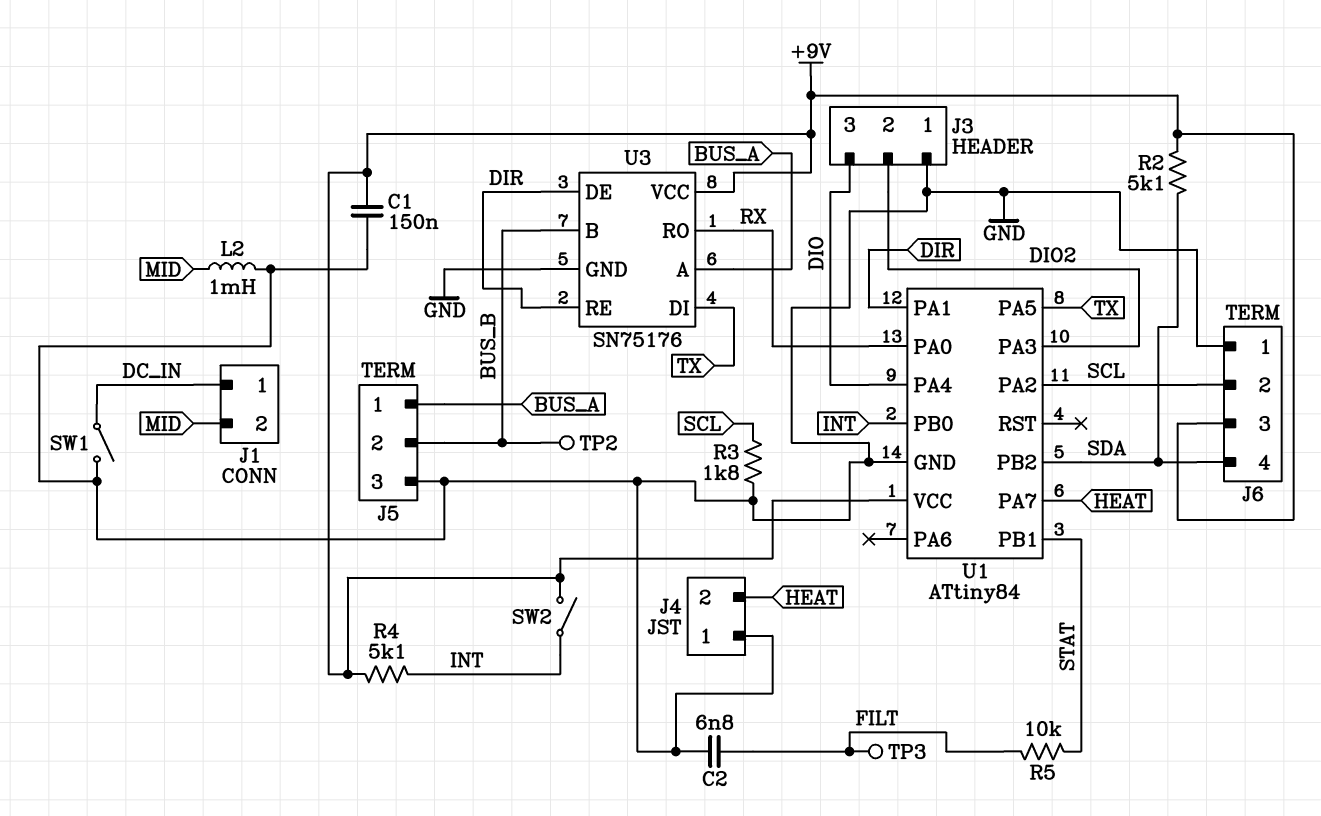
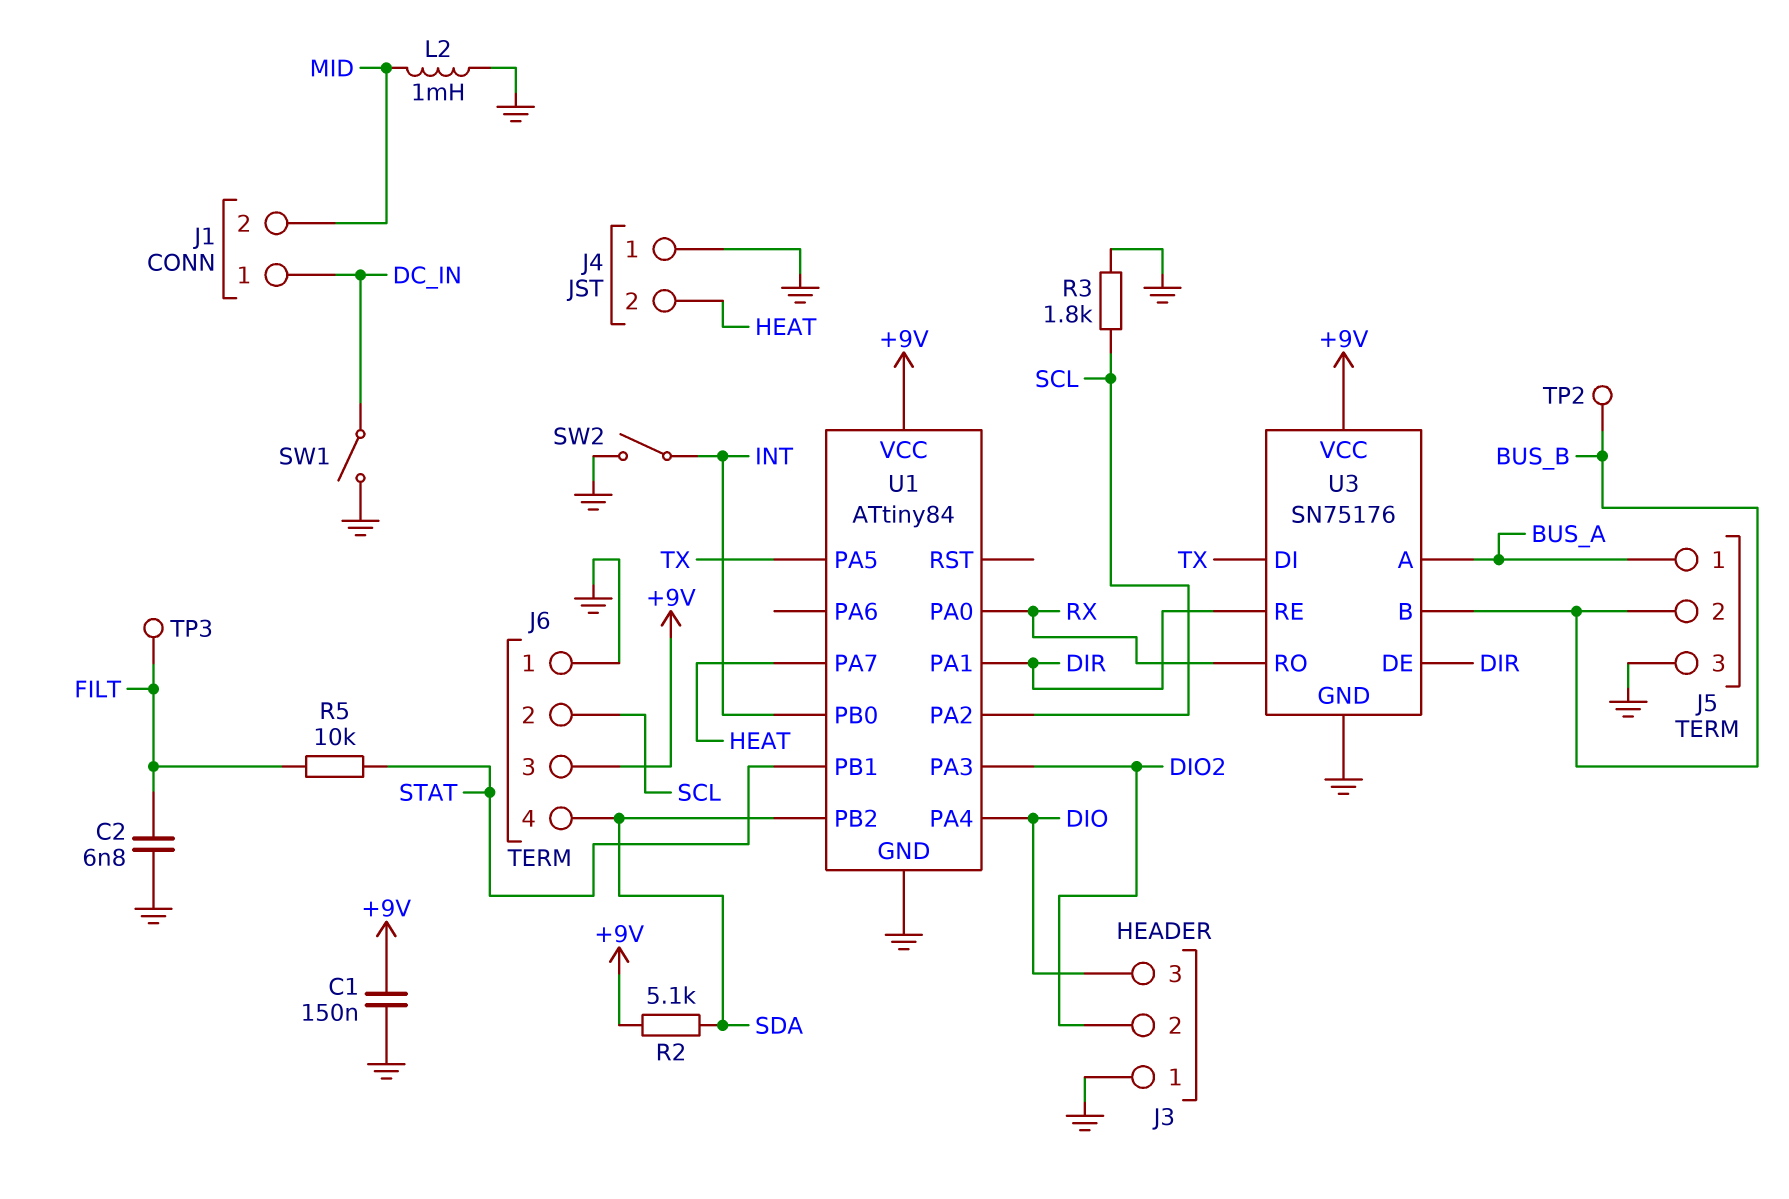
R4: 5.1k (+9V, INT) -> none
SW2: switch (+9V, INT) -> switch (GND, INT)

